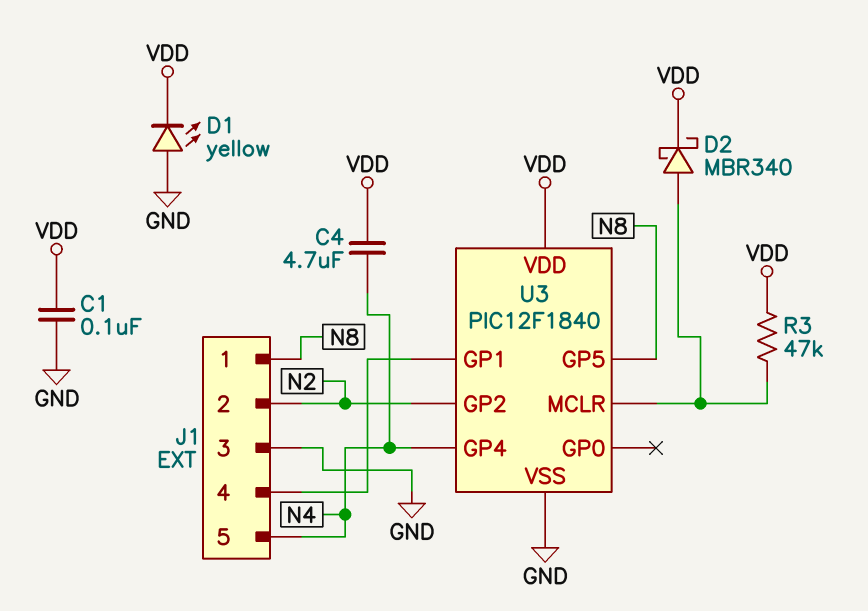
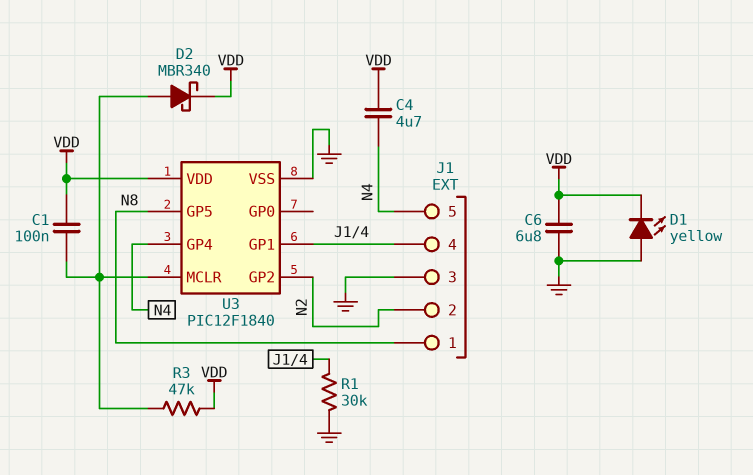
C1: 100nF (GND, VDD) -> 100nF (U3/MCLR, VDD)
C6: none -> 6.8uF (GND, VDD)
R1: none -> 30k (GND, J1/4)

